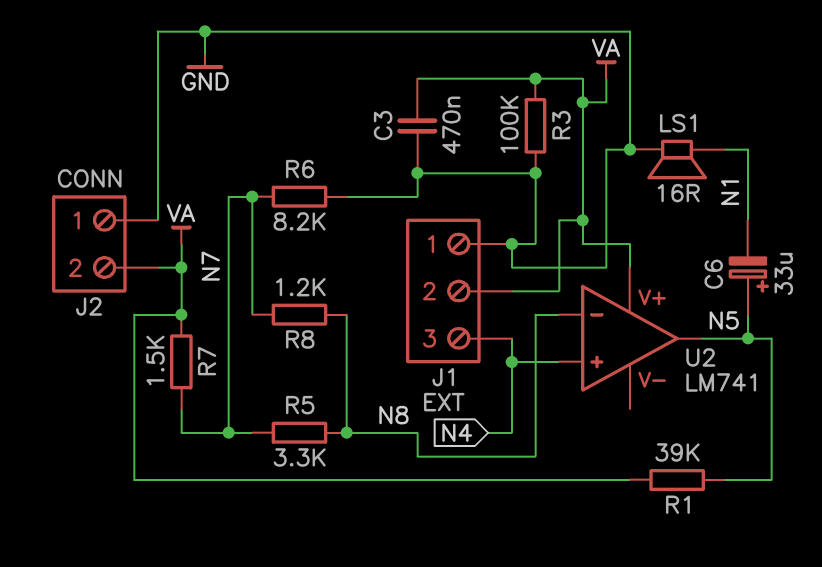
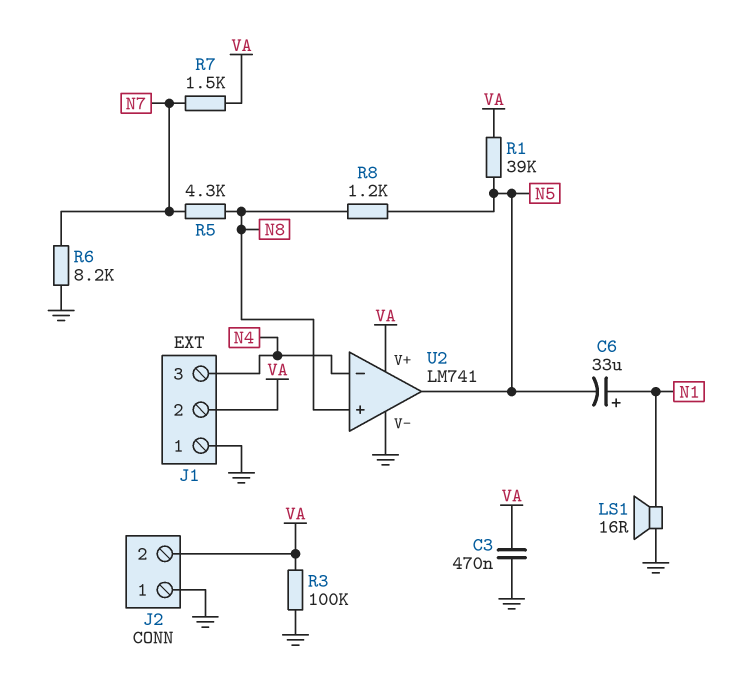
C6: 33uF (plus N5, minus N1) -> 33uF (plus N1, minus N5)
R5: 3.3k (N7, N8) -> 4.3k (N7, N8)
R8: 1.2k (N7, N8) -> 1.2k (N5, N8)
U2 pin V-: none -> GND
U2 pin in+: N4 -> N8
U2 pin in-: N8 -> N4

